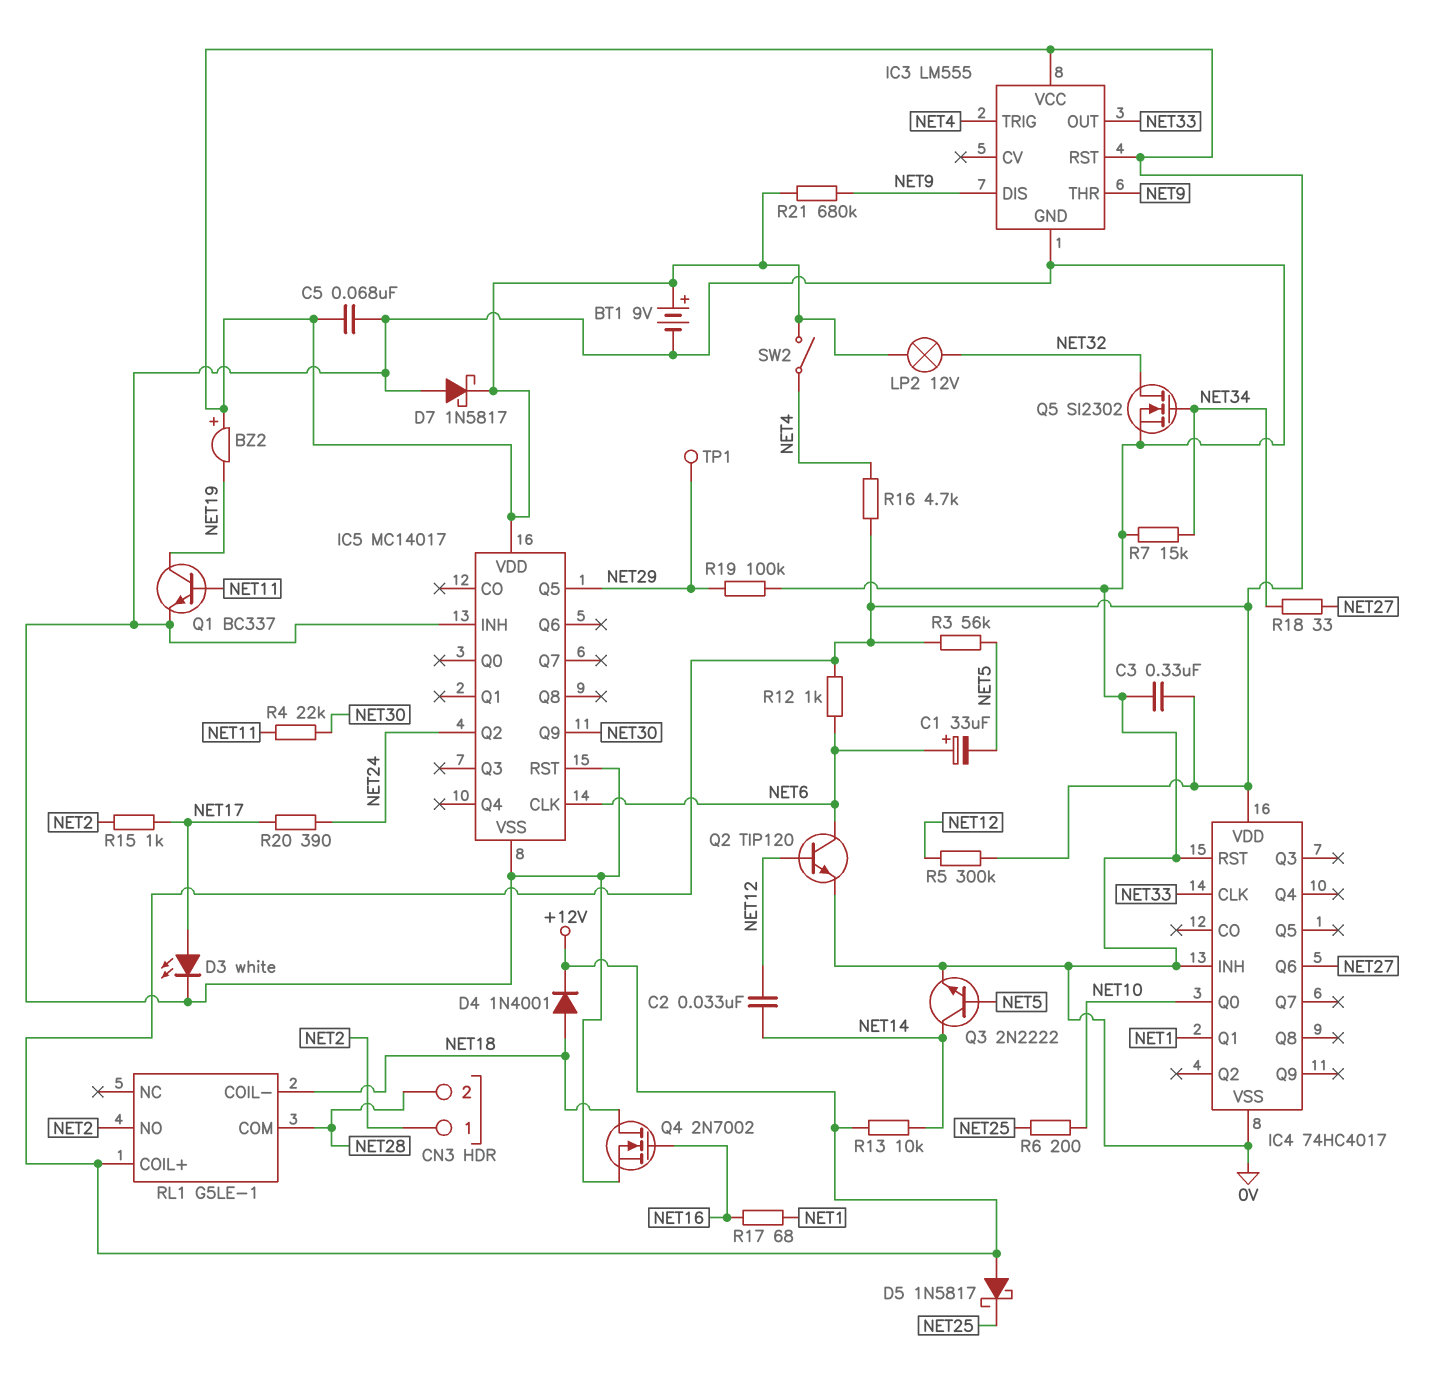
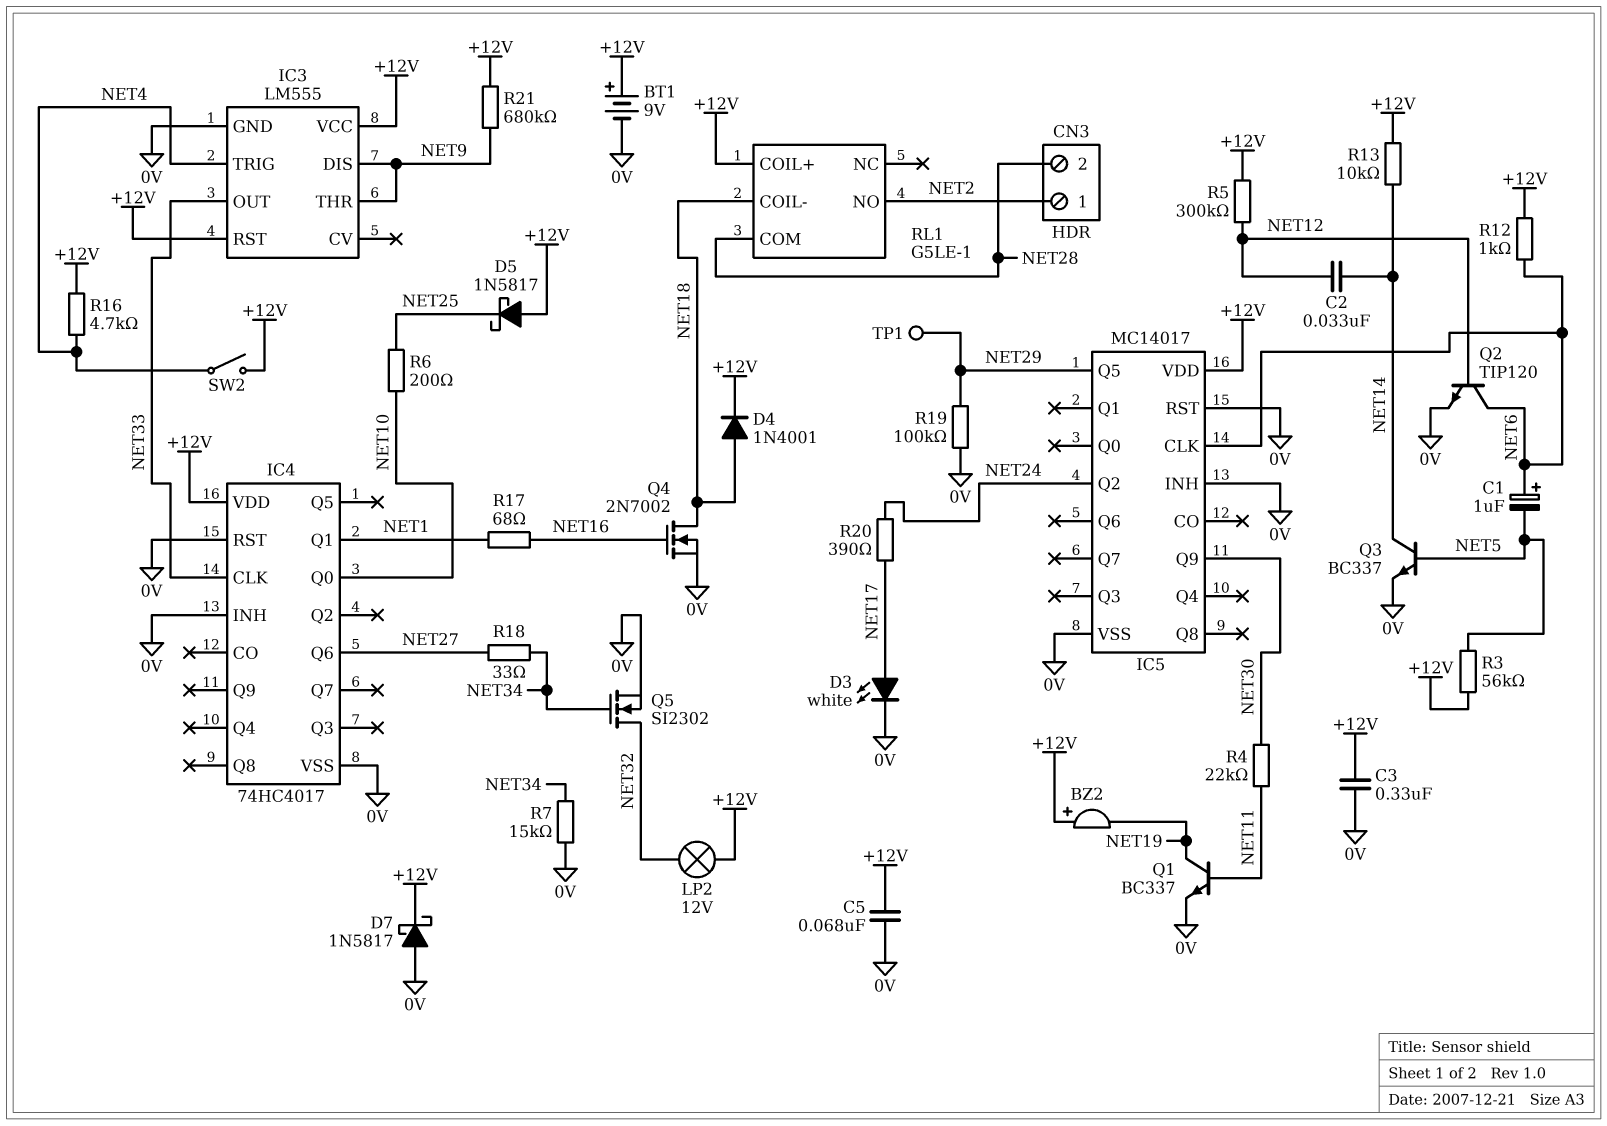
C1: 33uF (plus NET6, minus NET5) -> 1uF (plus NET6, minus NET5)
Q3: NPN 2N2222 (B NET5, C NET14, E 0V) -> NPN BC337 (B NET5, C NET14, E 0V)
R15: 1k (NET2, NET17) -> none

